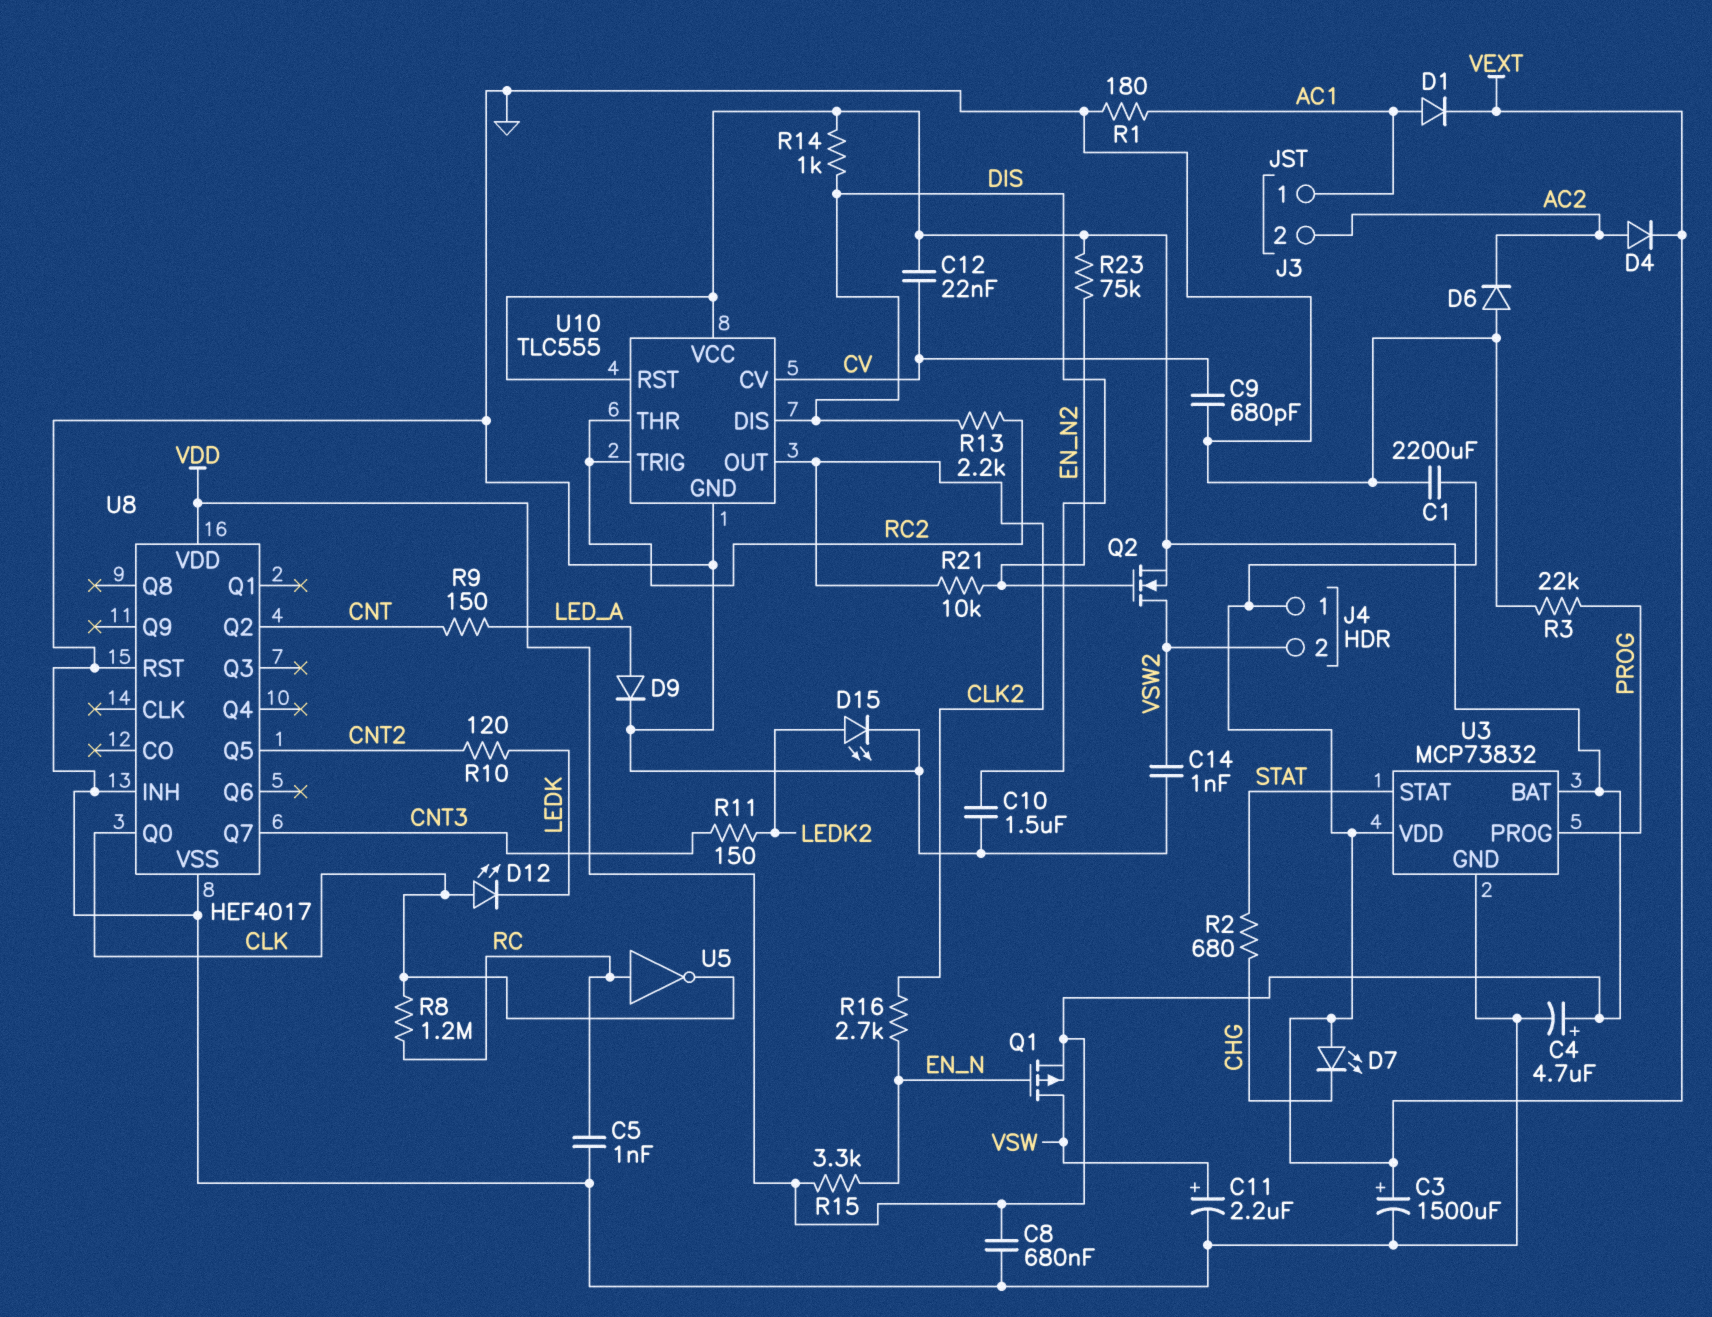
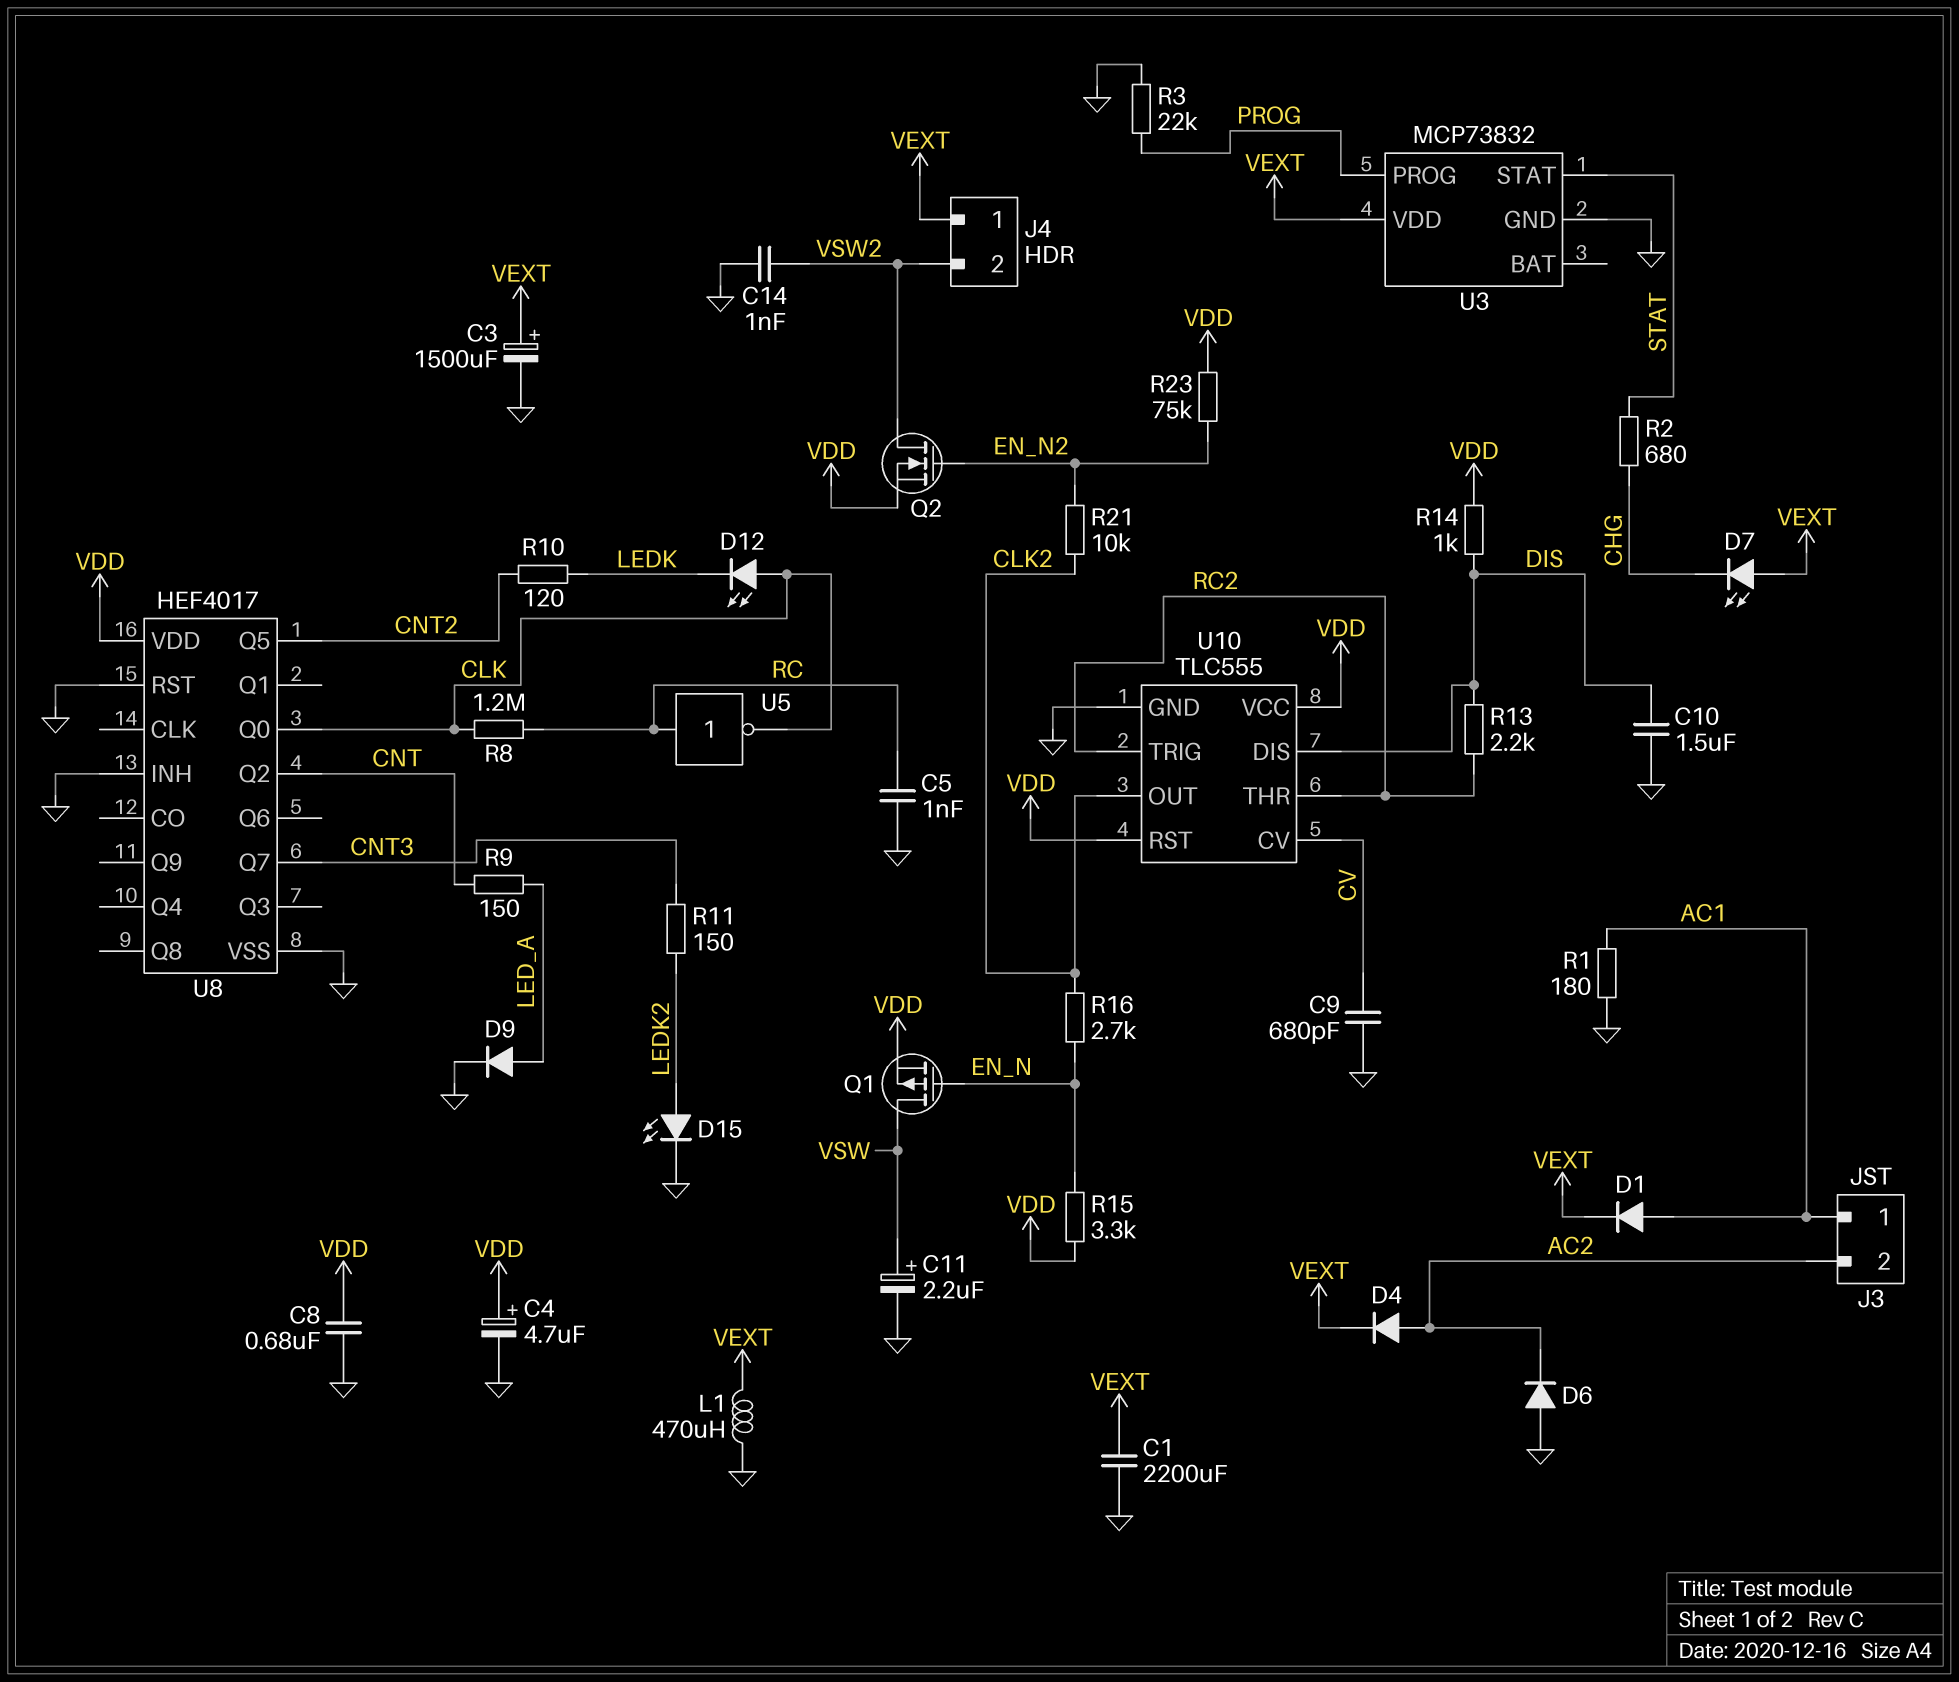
C12: 22nF (CV, VDD) -> none
L1: none -> 470uH (GND, VEXT)
U3 pin BAT: VDD -> none

